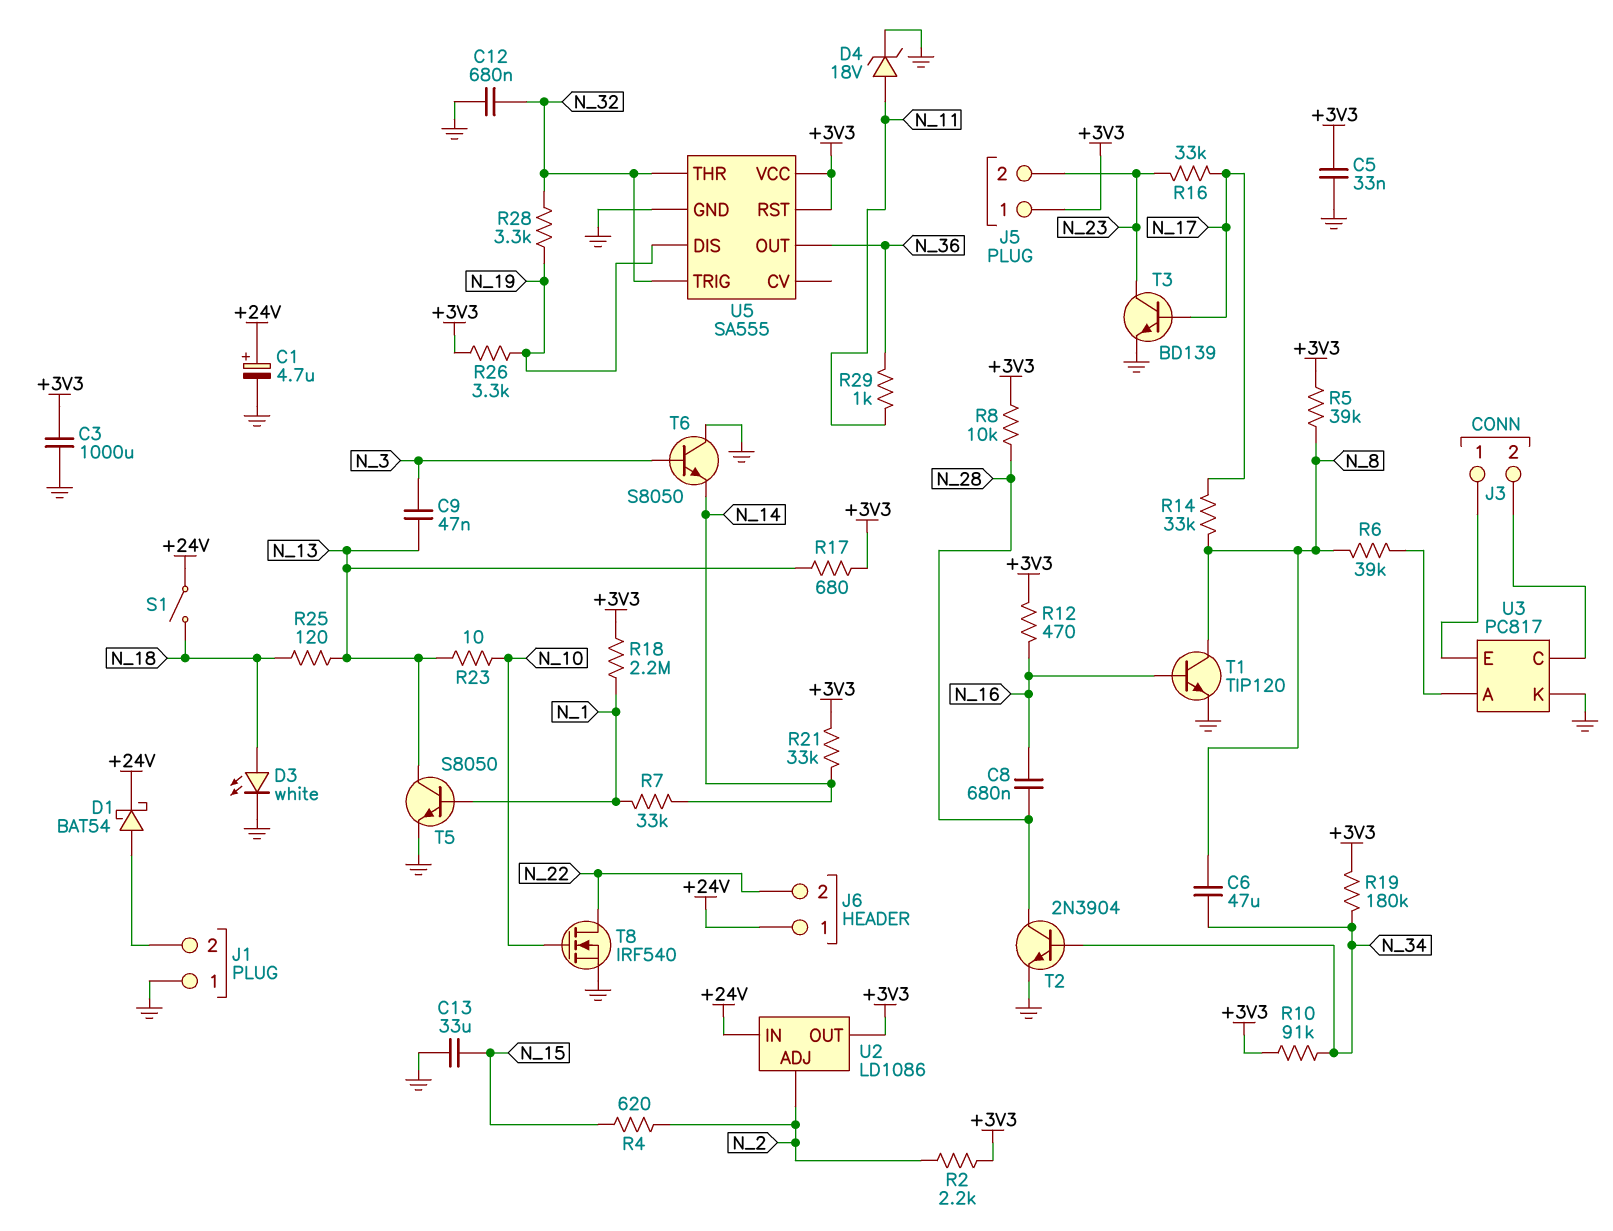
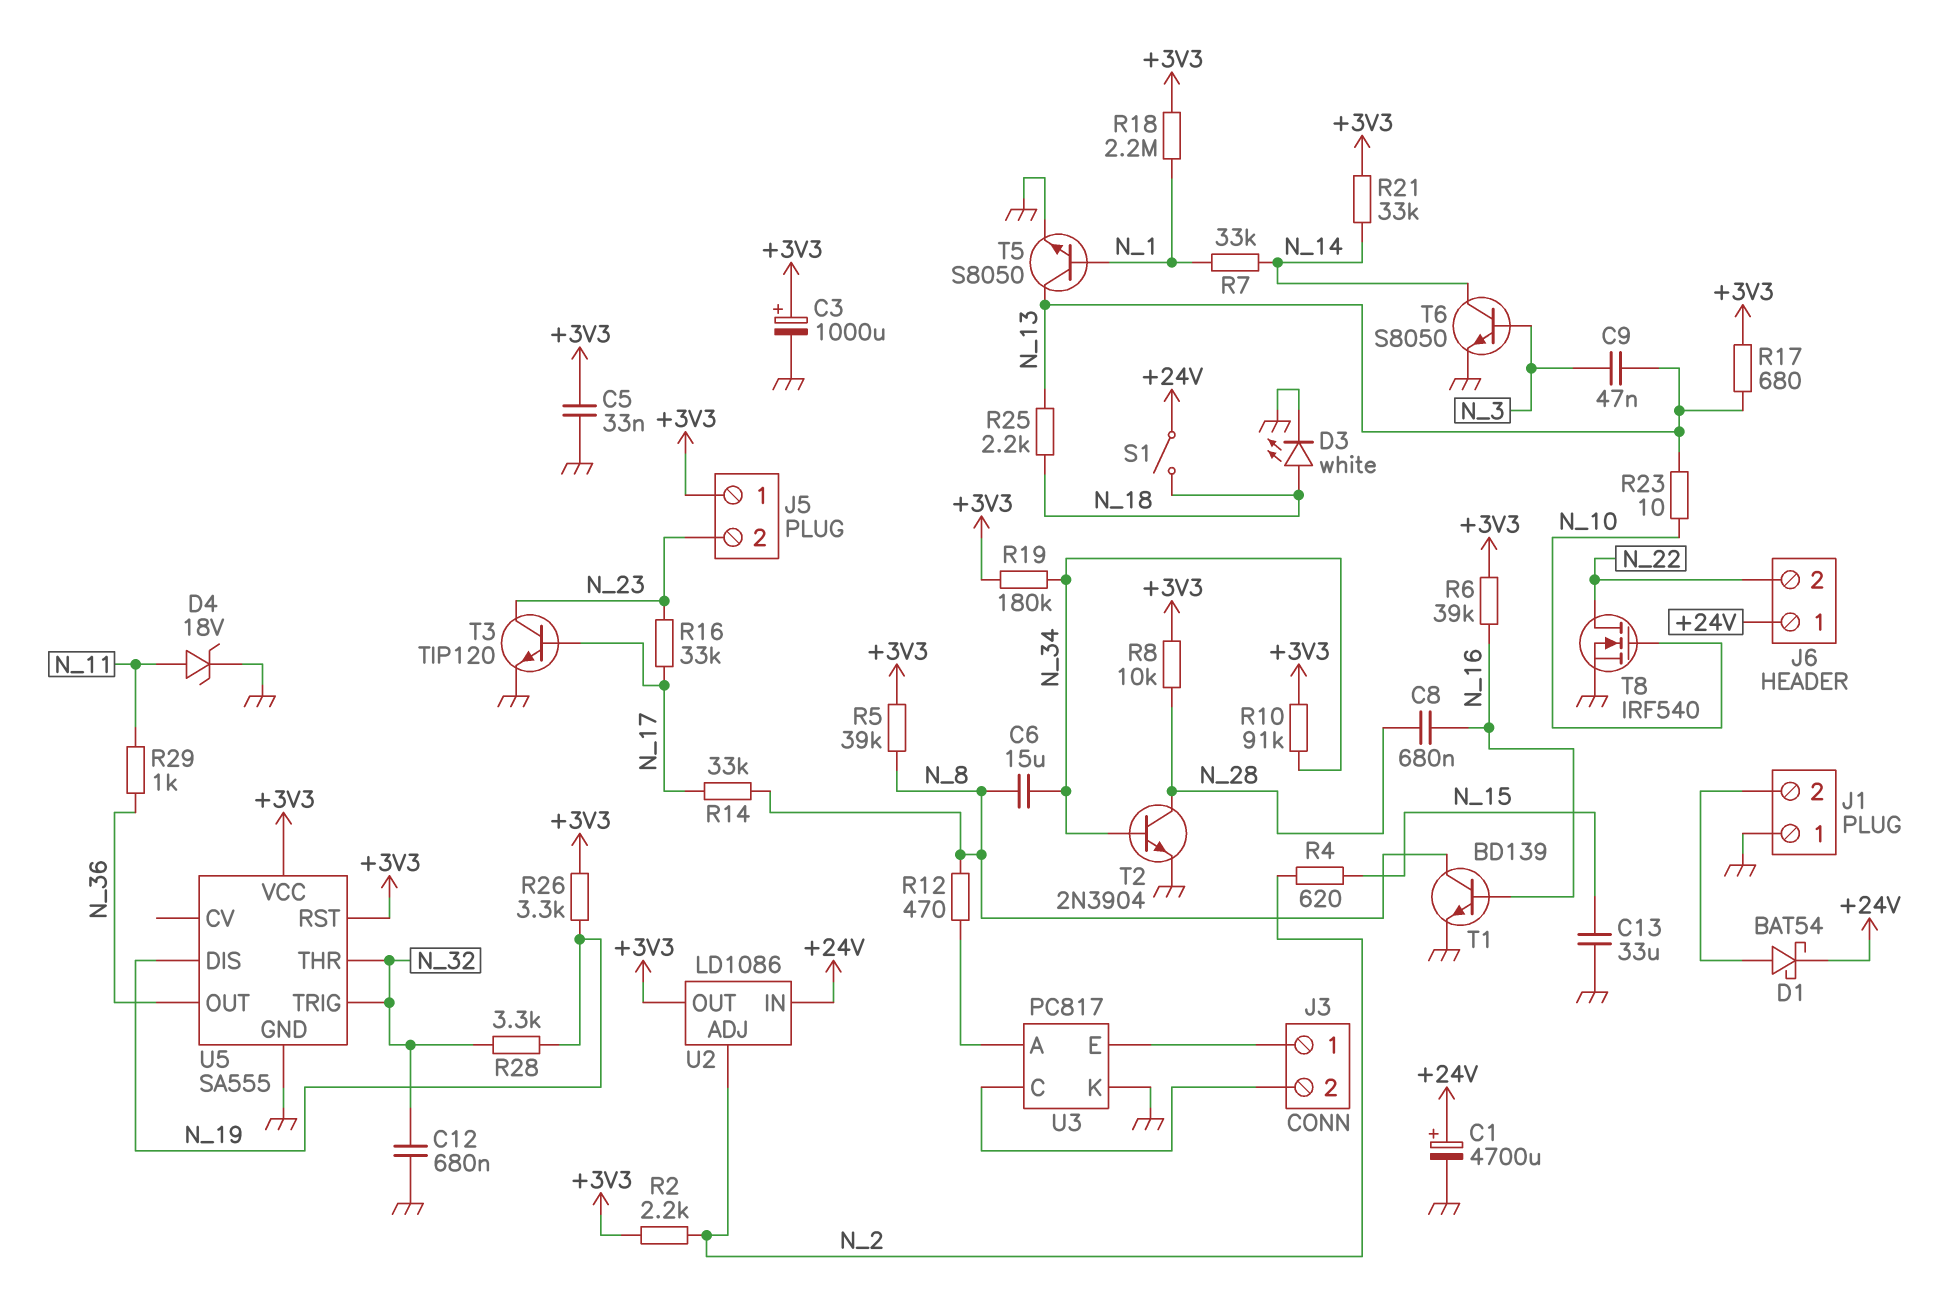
C1: 4.7uF (plus +24V, minus GND) -> 4700uF (plus +24V, minus GND)
C3: 1000uF (+3V3, GND) -> 1000uF (plus +3V3, minus GND)
C6: 47uF (N_8, N_34) -> 15uF (N_8, N_34)
R6: 39k (N_8, U3/A) -> 39k (+3V3, N_16)
R12: 470 (+3V3, N_16) -> 470 (N_8, U3/A)
R25: 120 (N_13, N_18) -> 2.2k (N_13, N_18)
T1: NPN TIP120 (B N_16, C N_8, E GND) -> NPN BD139 (B N_16, C N_8, E GND)
T3: NPN BD139 (B N_17, C N_23, E GND) -> NPN TIP120 (B N_17, C N_23, E GND)
T6: NPN S8050 (B N_3, C GND, E N_14) -> NPN S8050 (B N_3, C N_14, E GND)

